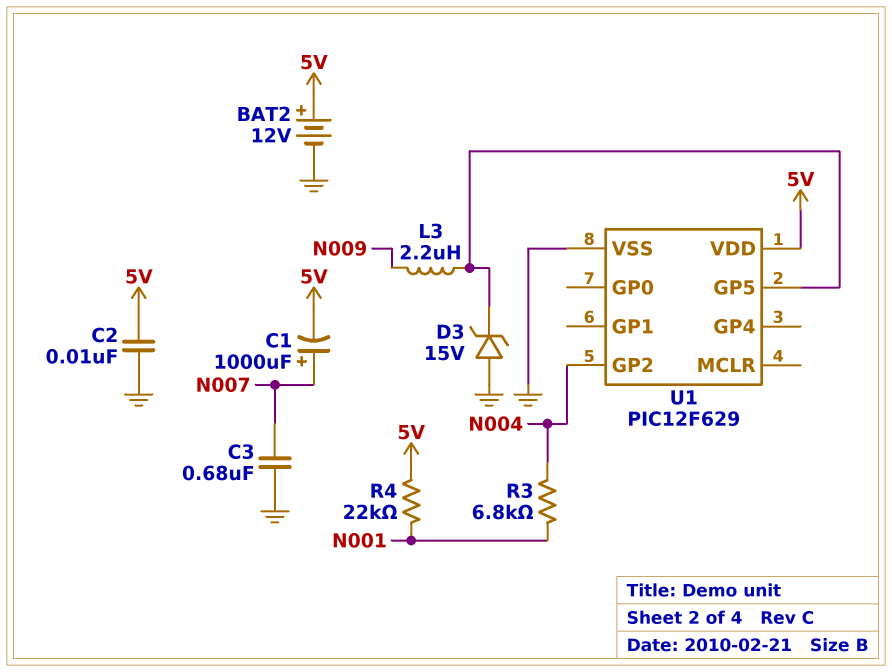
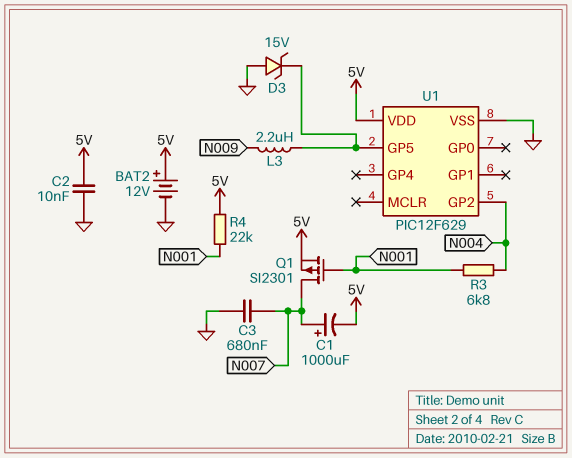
Q1: none -> PMOS SI2301 (G N001, D N007, S 5V)

